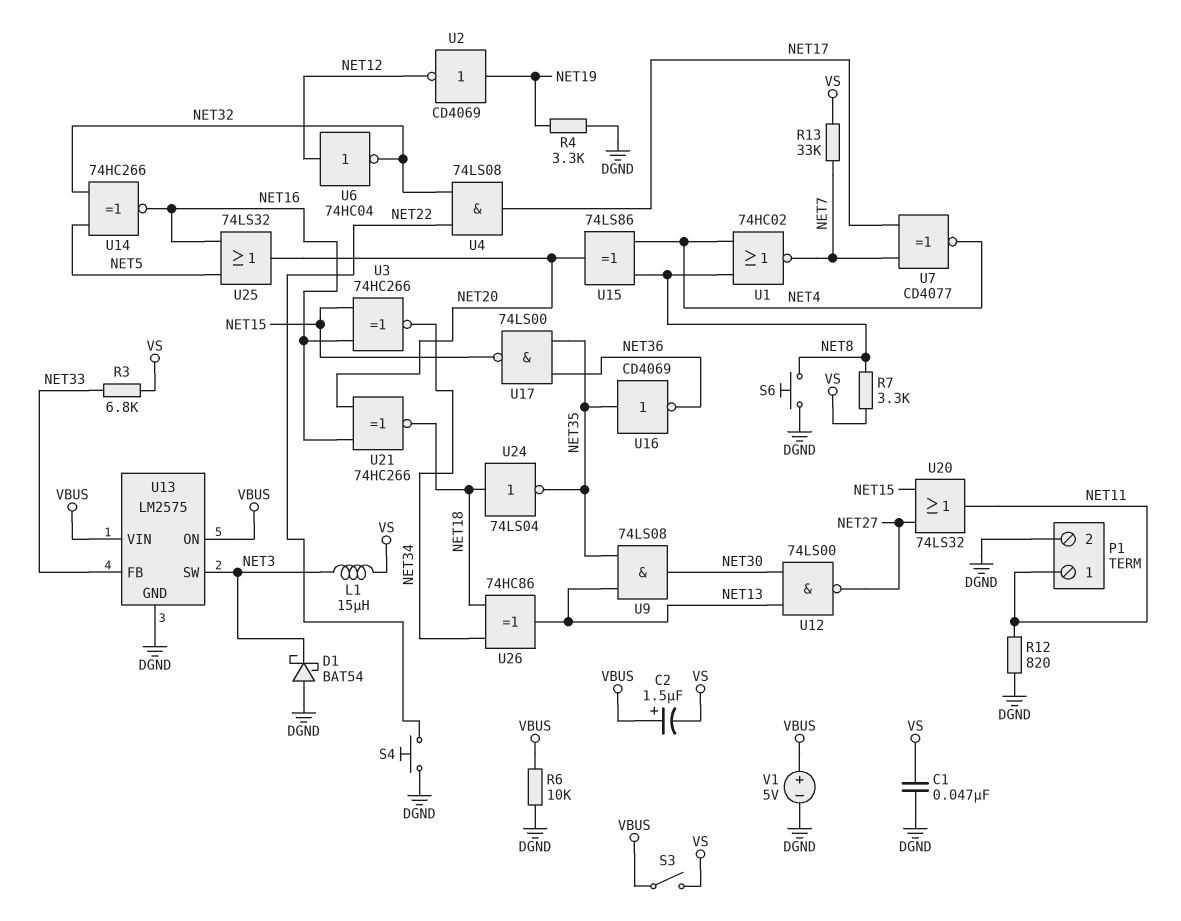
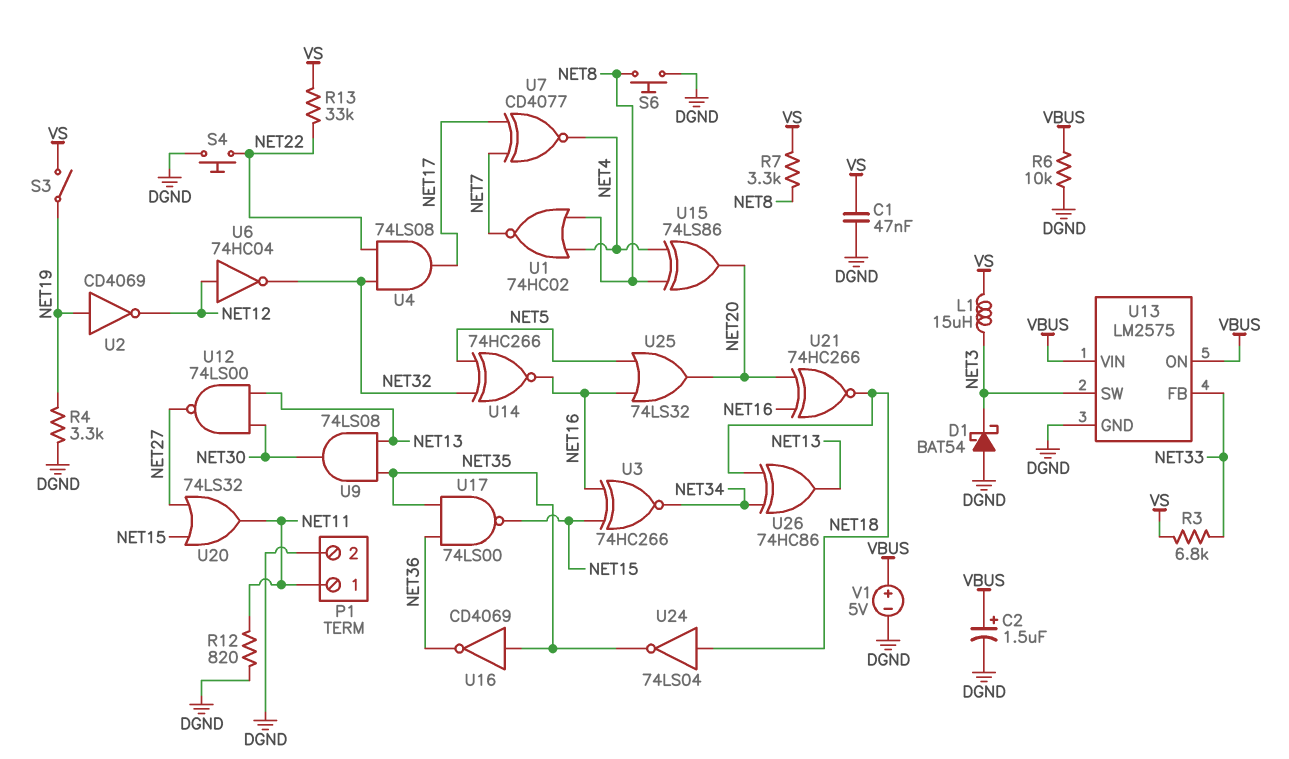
C2: 1.5uF (plus VBUS, minus VS) -> 1.5uF (plus VBUS, minus DGND)
R13: 33k (NET7, VS) -> 33k (NET22, VS)
S3: switch (VBUS, VS) -> switch (NET19, VS)

